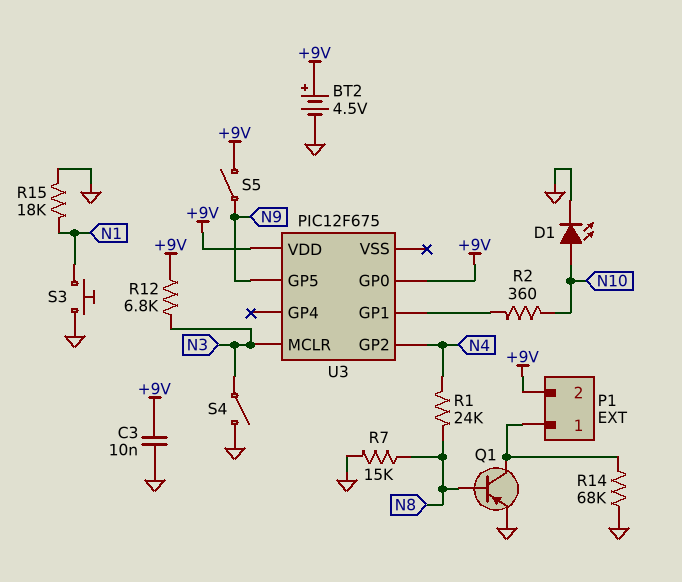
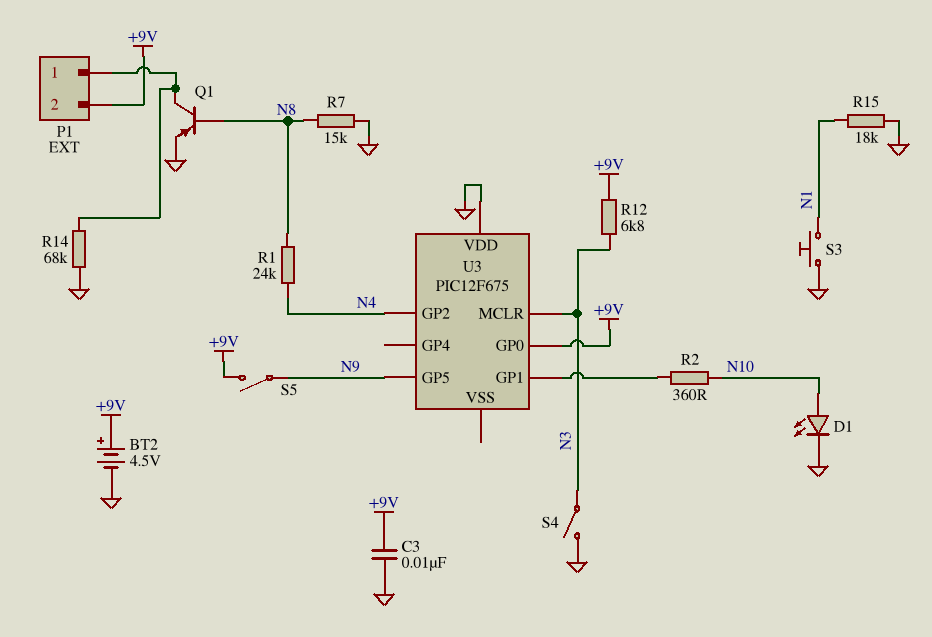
U3 pin VDD: +9V -> GND

